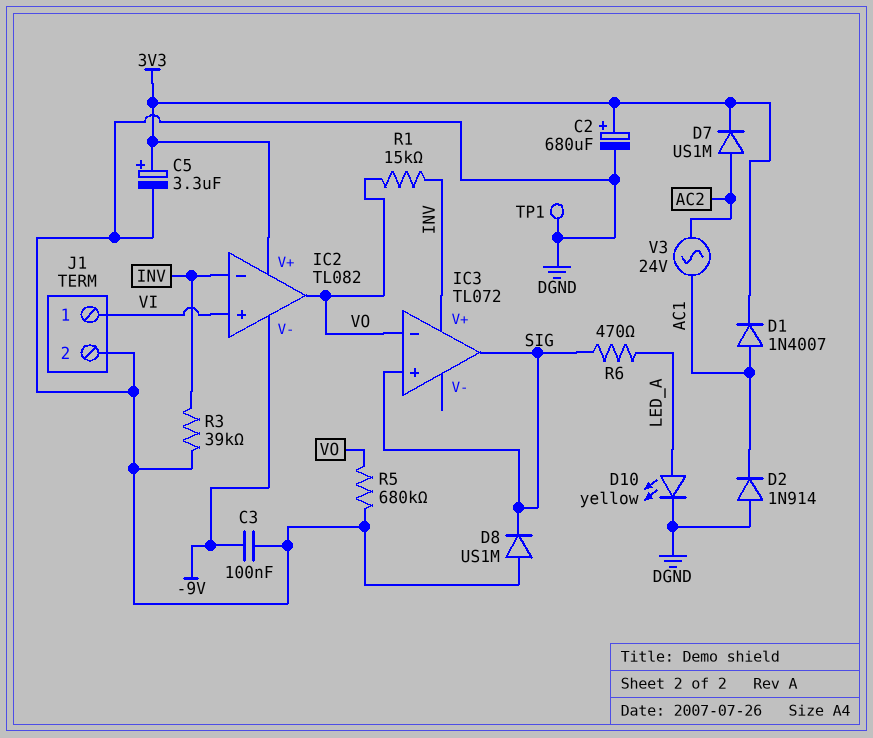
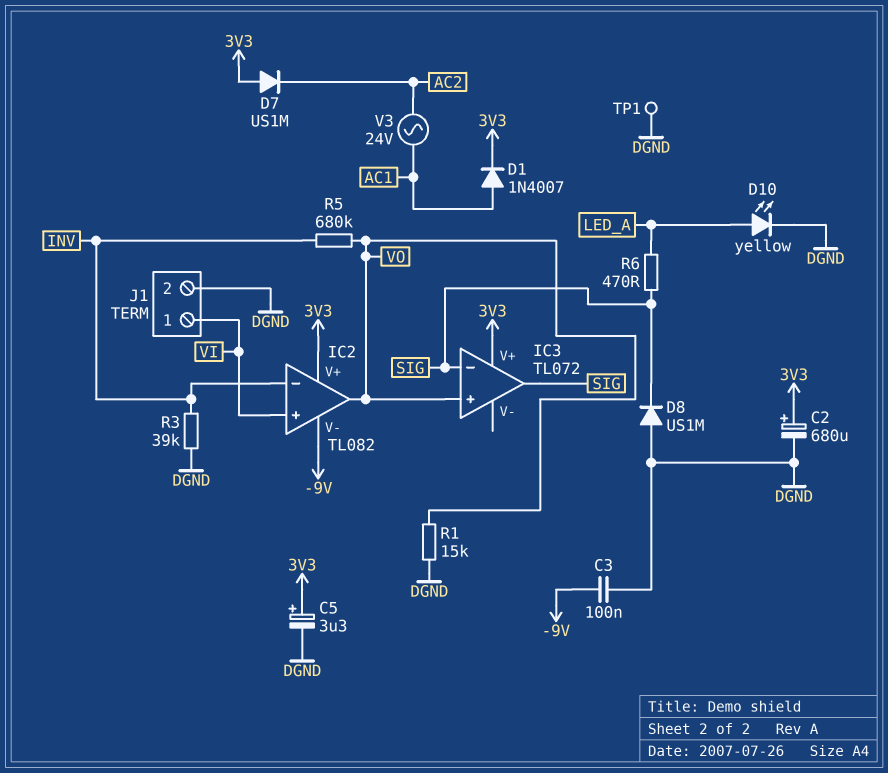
D2: diode 1N914 (A DGND, K AC1) -> none
D7: diode US1M (A AC2, K 3V3) -> diode US1M (A 3V3, K AC2)
IC3 pin V+: INV -> 3V3
IC3 pin in+: SIG -> VO
IC3 pin in-: VO -> SIG
R1: 15k (INV, VO) -> 15k (DGND, VO)
R5: 680k (DGND, VO) -> 680k (INV, VO)

